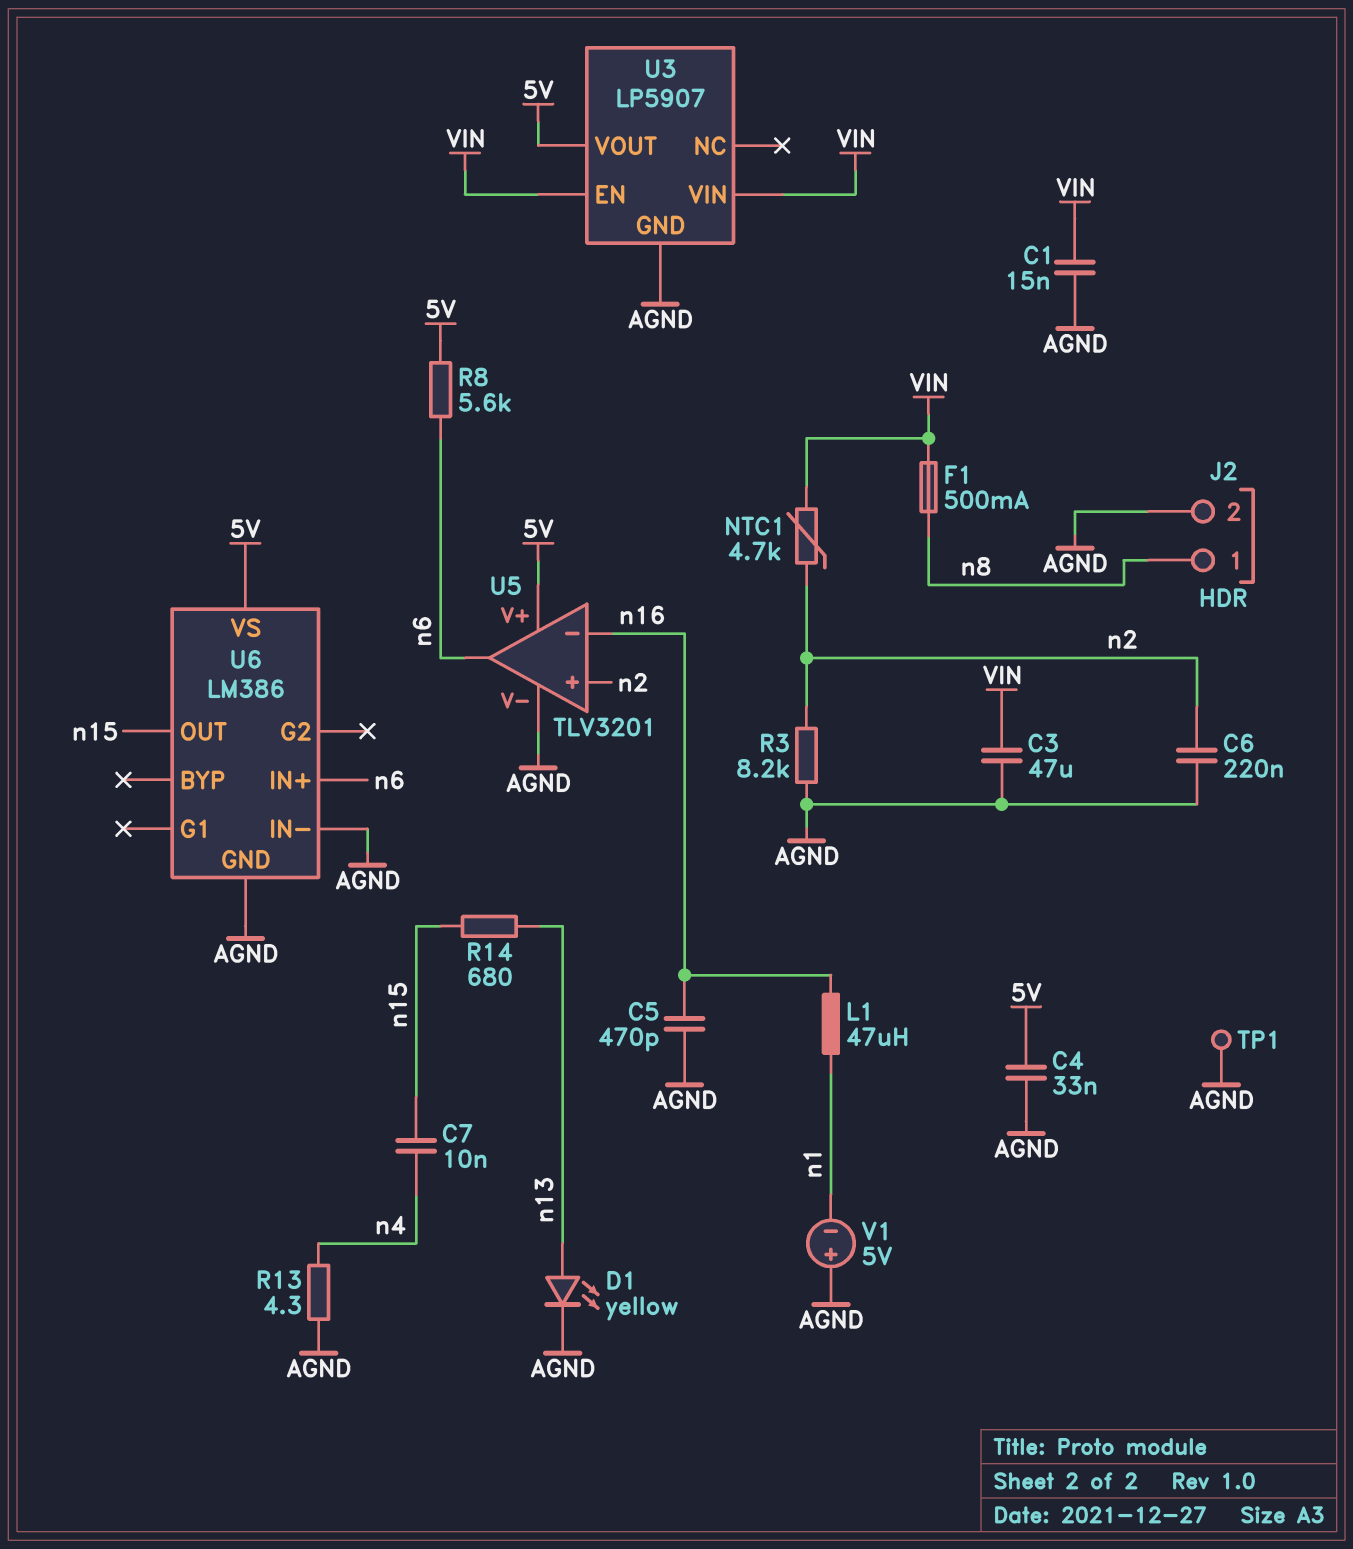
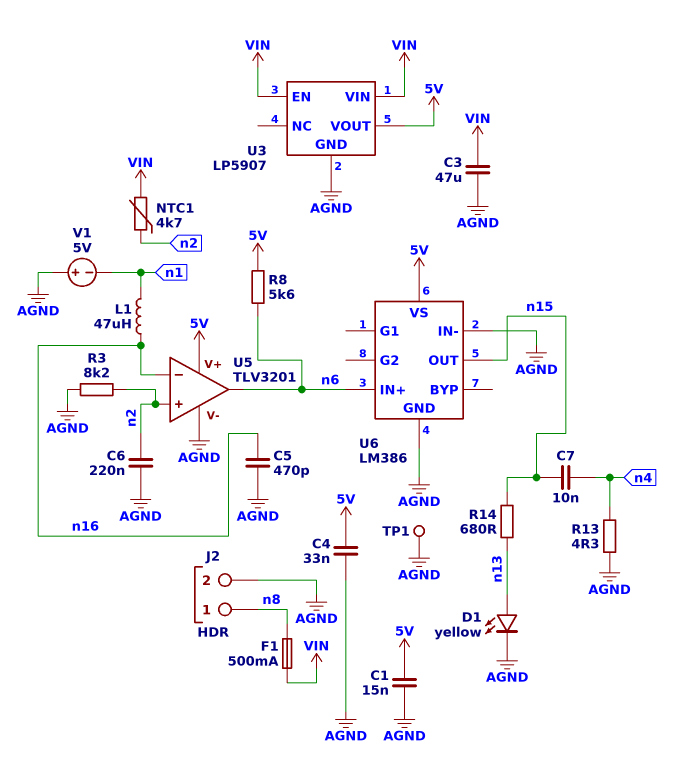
C1: 15nF (AGND, VIN) -> 15nF (5V, AGND)

